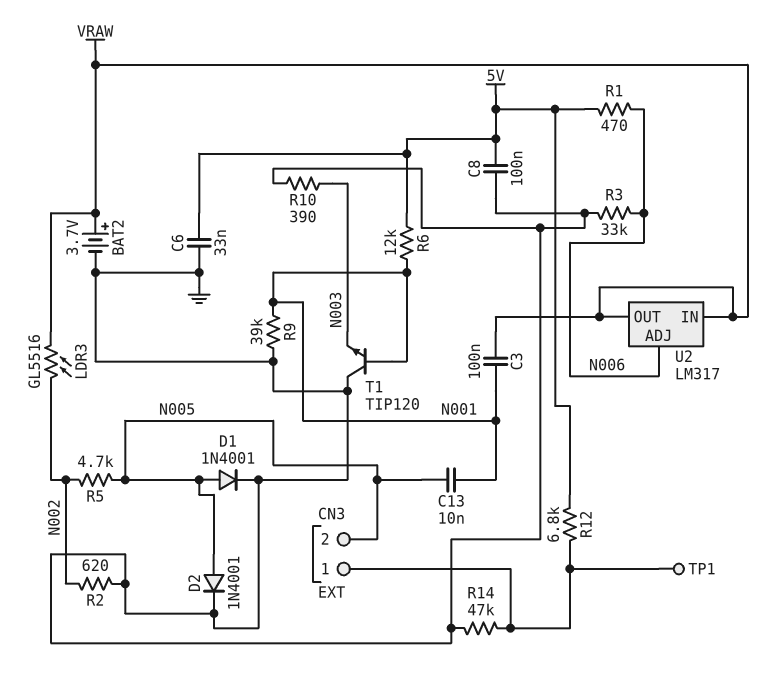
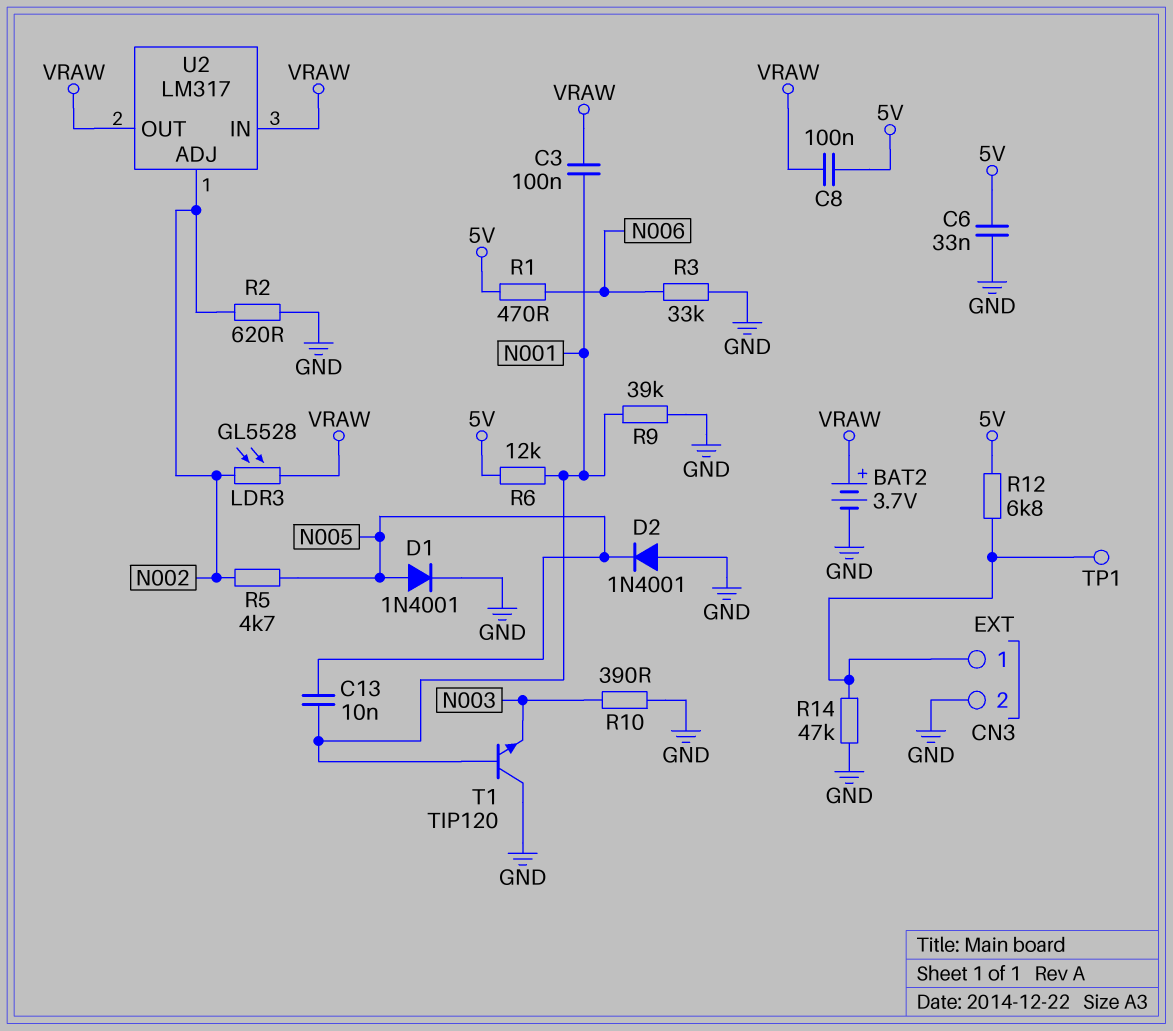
C8: 100nF (5V, GND) -> 100nF (5V, VRAW)
CN3 pin 2: N005 -> GND
D2: diode 1N4001 (A N005, K GND) -> diode 1N4001 (A GND, K N005)
LDR3: GL5516 (N002, VRAW) -> GL5528 (N002, VRAW)
U2 pin ADJ: N006 -> N002

